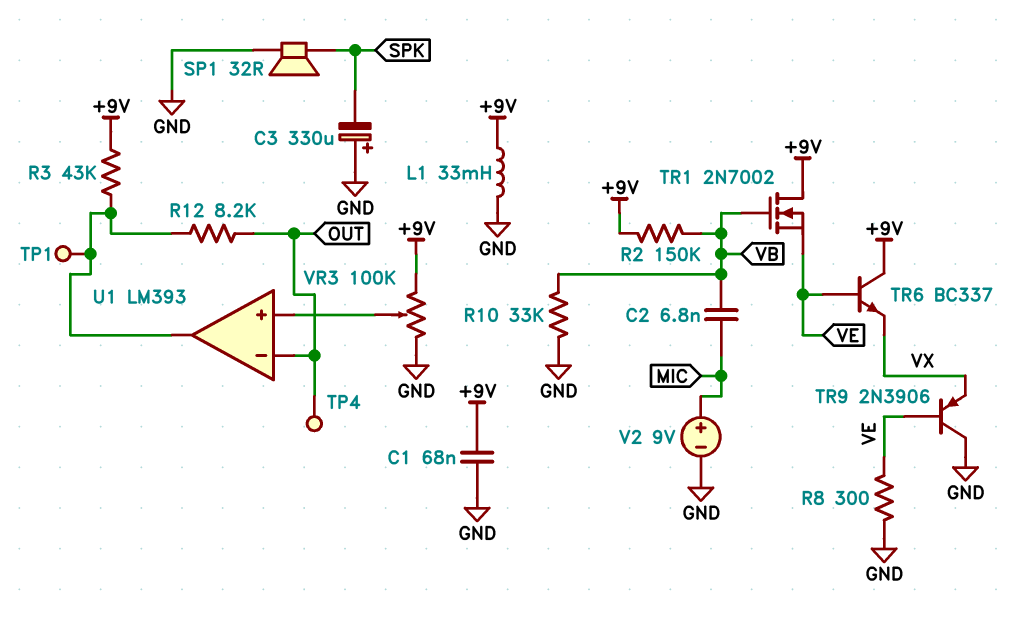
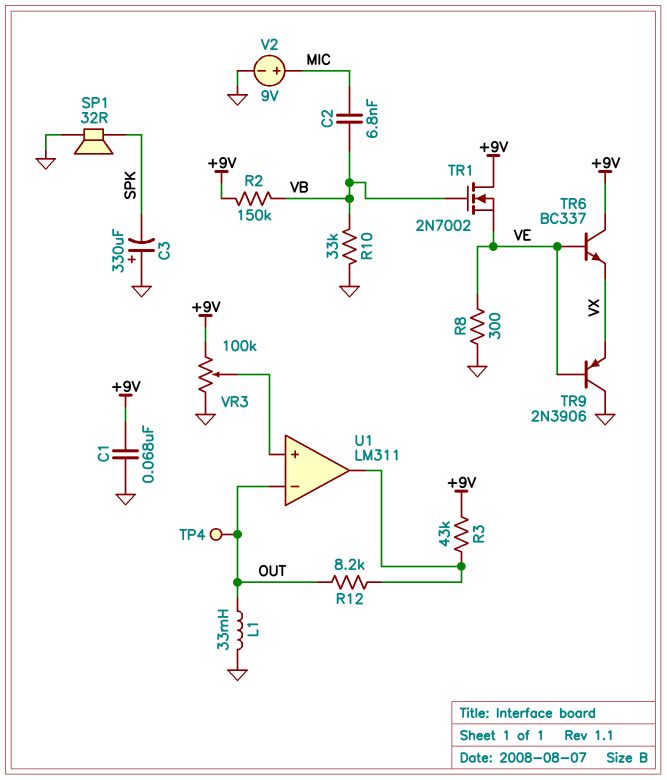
L1: 33mH (+9V, GND) -> 33mH (GND, OUT)
TP1: test point (U1/out) -> none
U1: LM393 -> LM311

